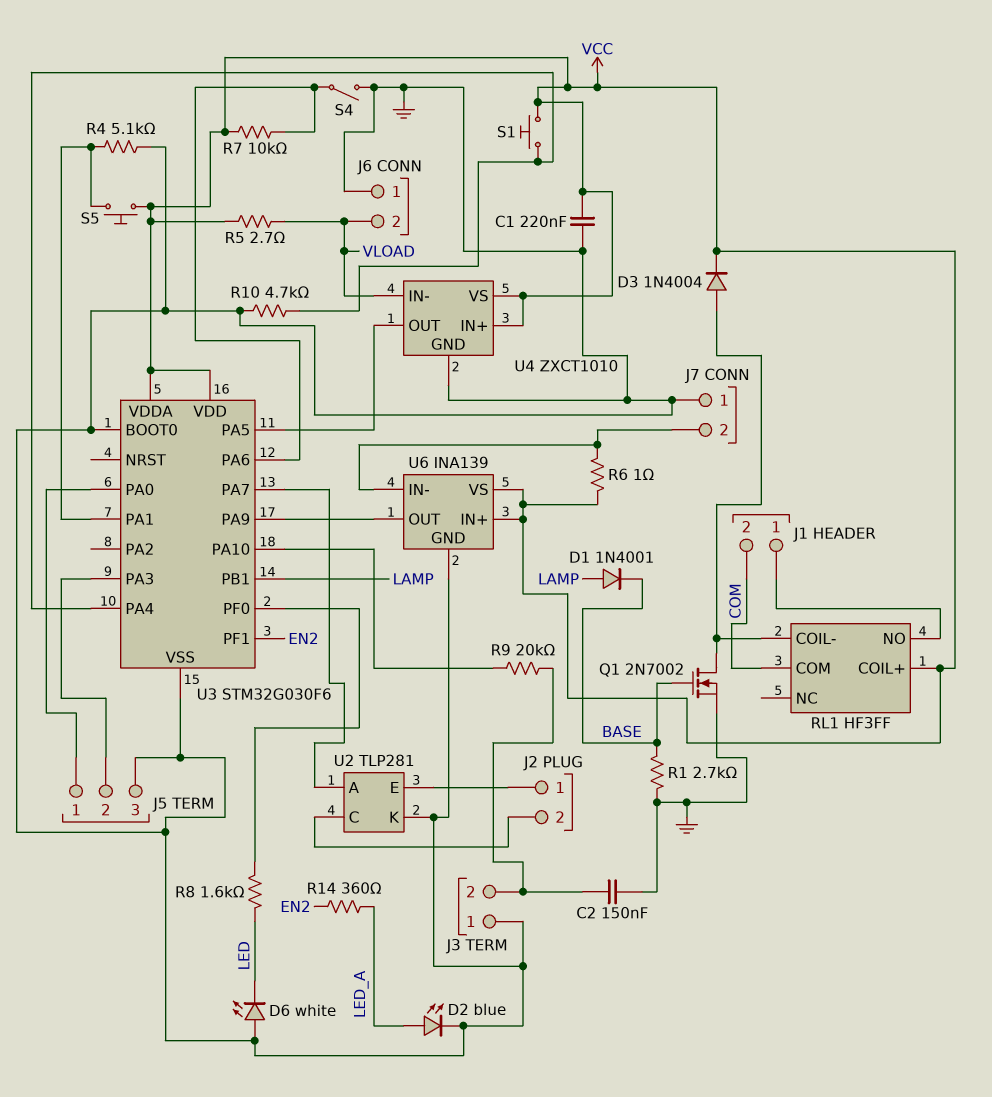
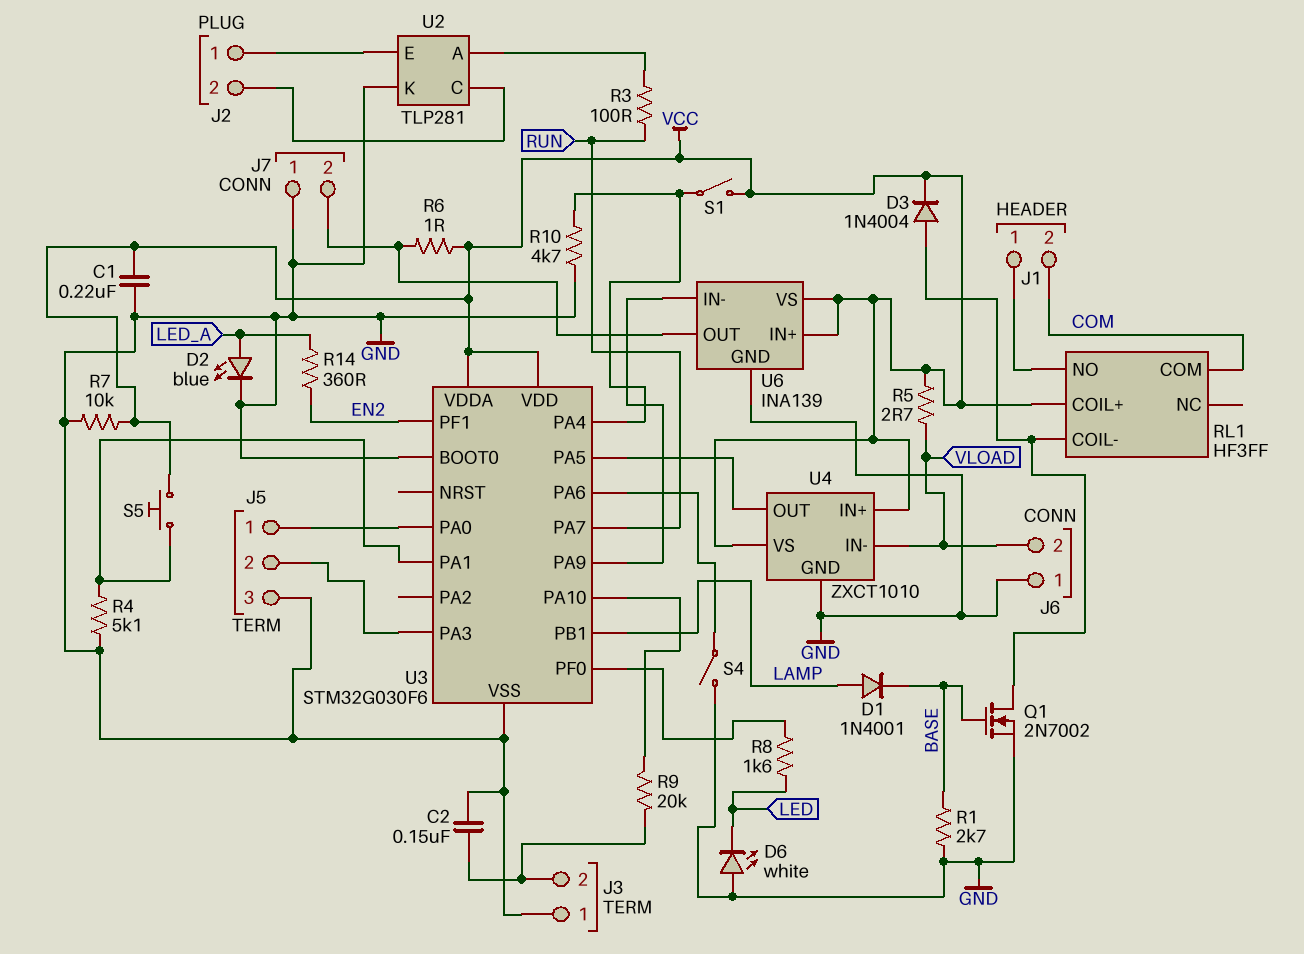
R3: none -> 100 (RUN, U2/A)
R7: 10k (U3/PA6, VCC) -> 10k (GND, VCC)
S1: button (U3/PA4, VCC) -> switch (U3/PA4, VCC)
U3 pin PA7: U2/A -> RUN
U6 pin IN-: J7/2 -> U3/PA9
U6 pin OUT: U3/PA9 -> J7/2

